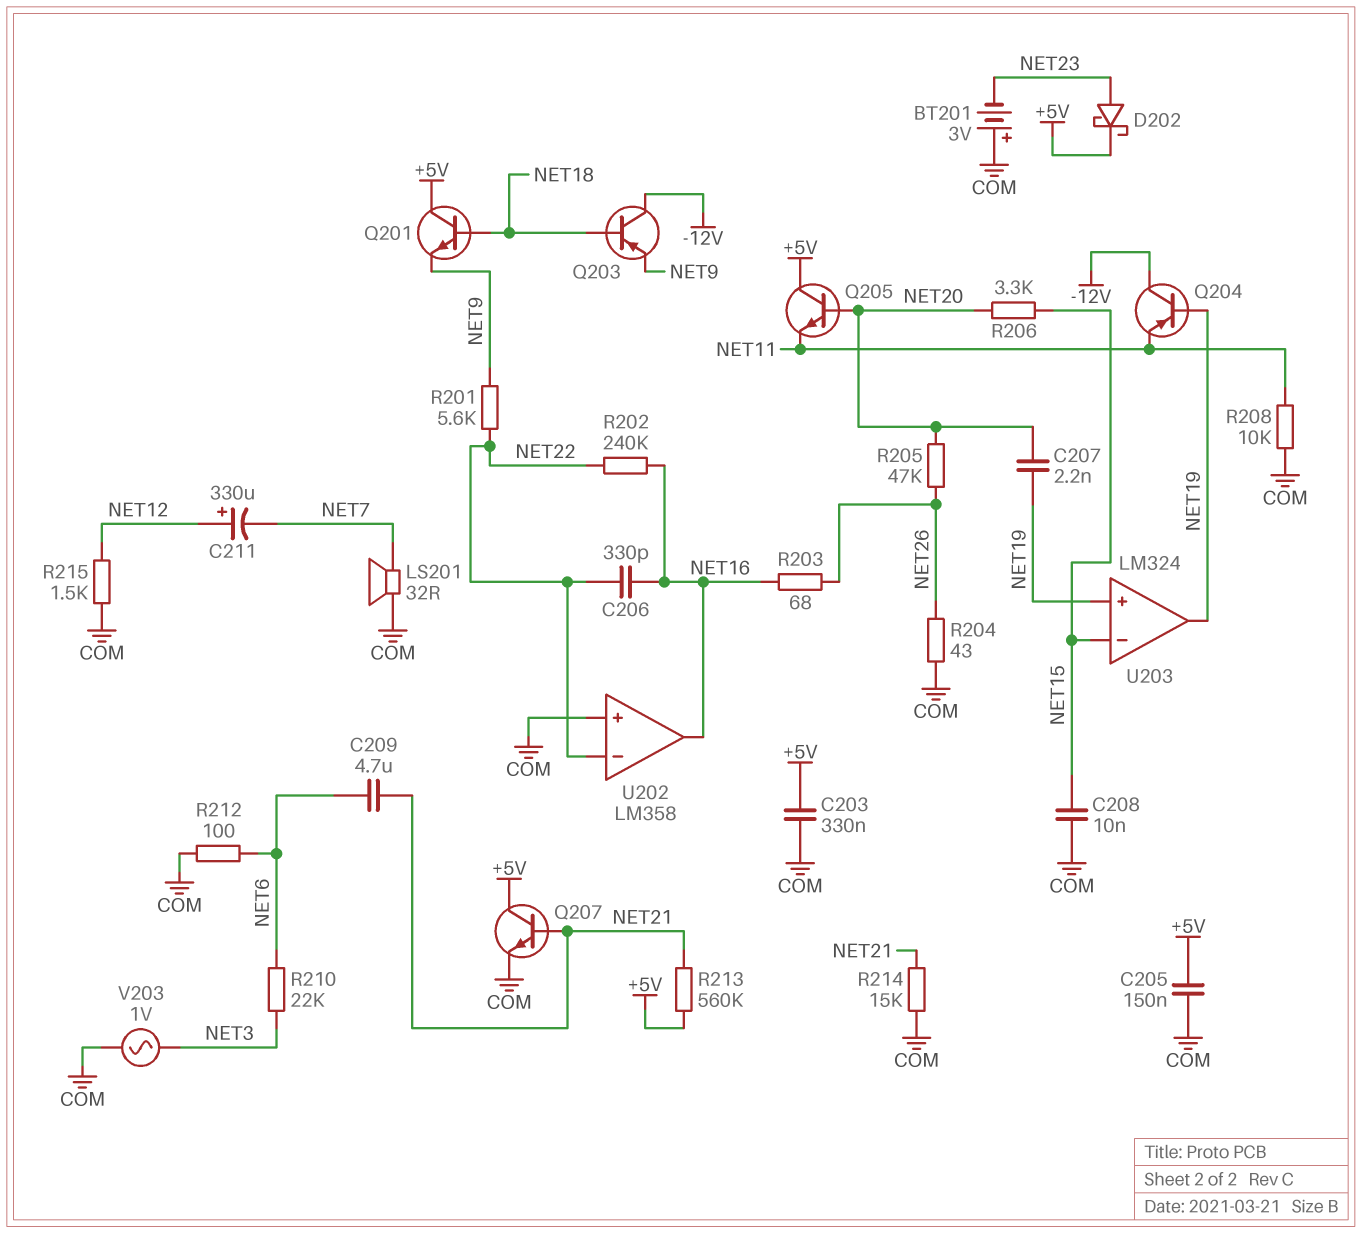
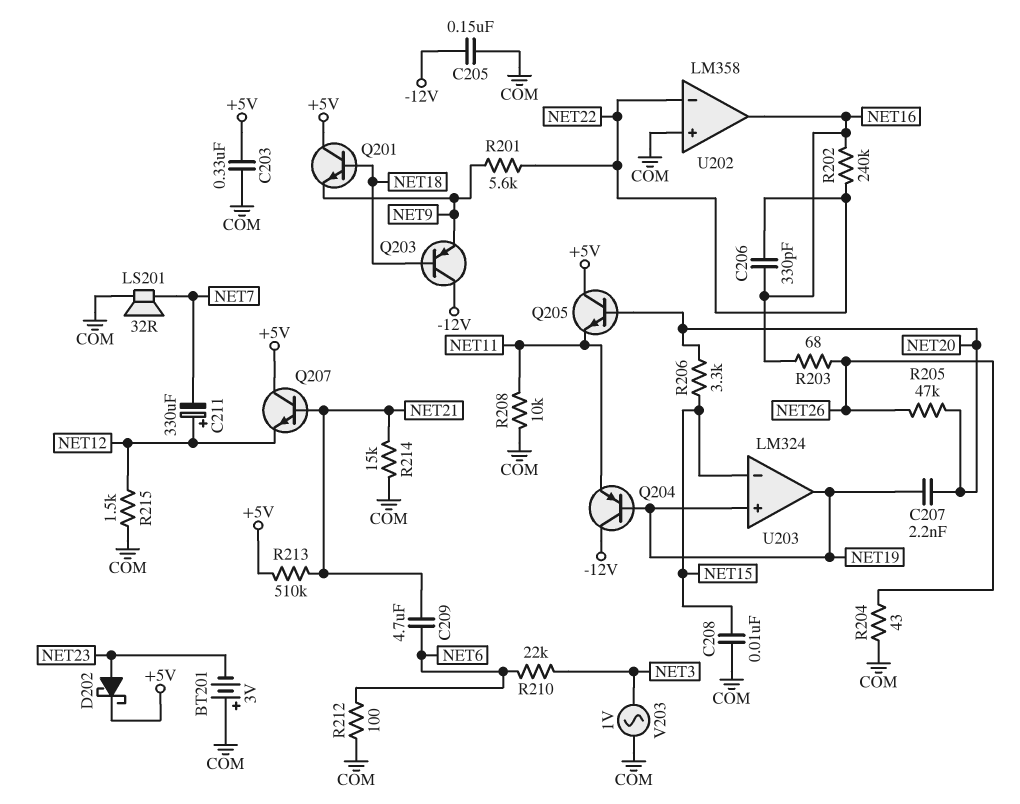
C205: 150nF (+5V, COM) -> 150nF (-12V, COM)
Q207: NPN (B NET21, C +5V, E COM) -> NPN (B NET21, C +5V, E NET12)
R213: 560k (+5V, NET21) -> 510k (+5V, NET21)

